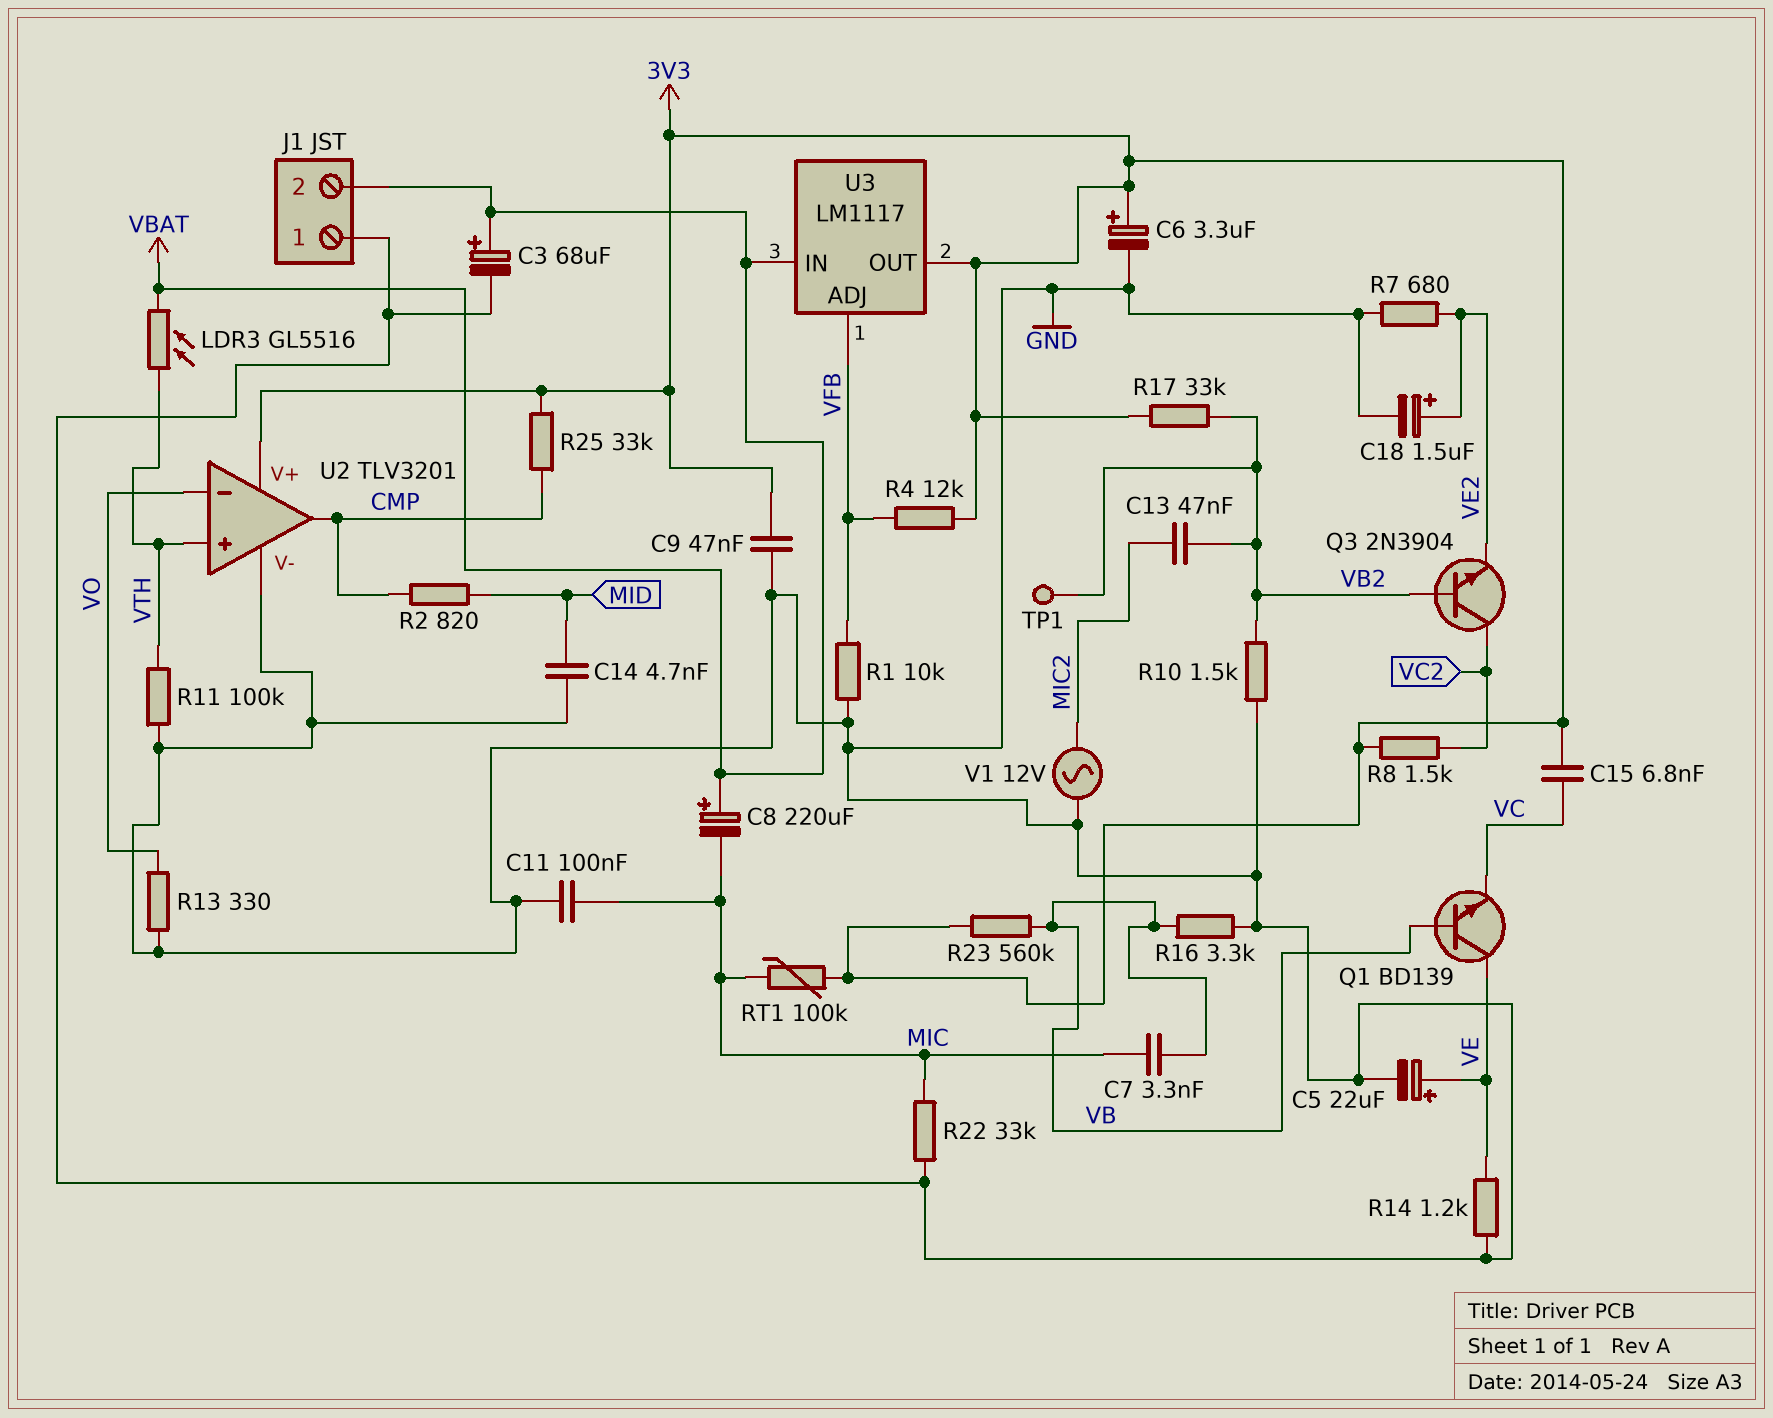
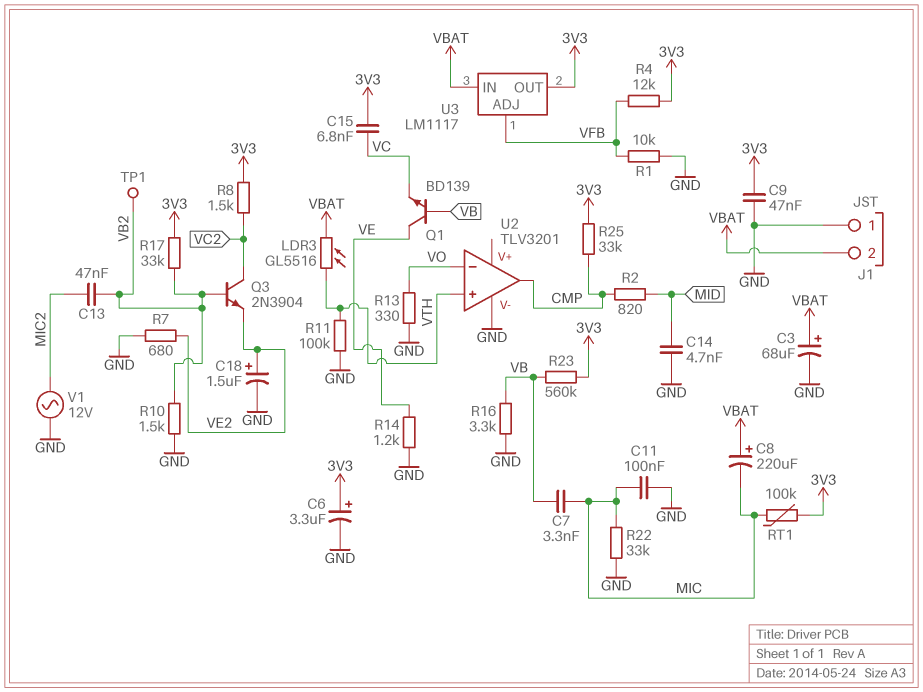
C5: 22uF (plus VE, minus GND) -> none
U2 pin V+: 3V3 -> none

